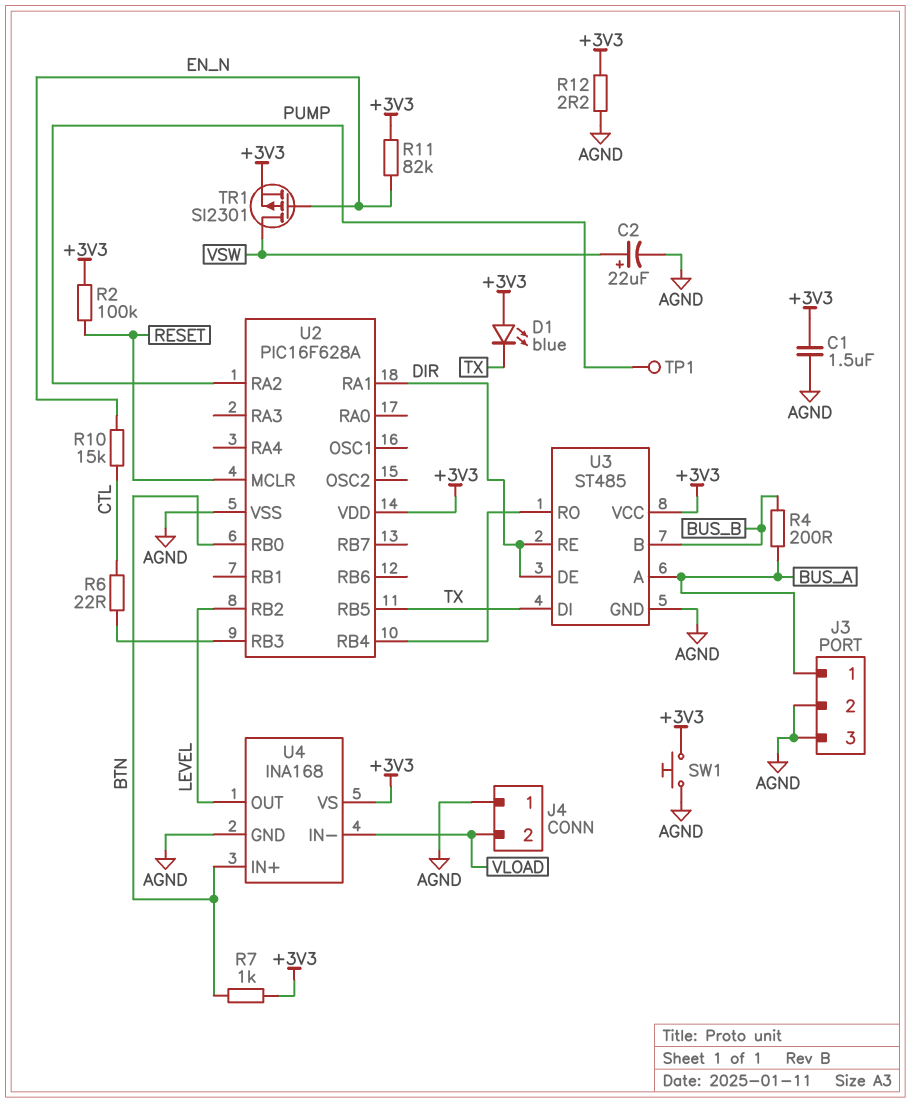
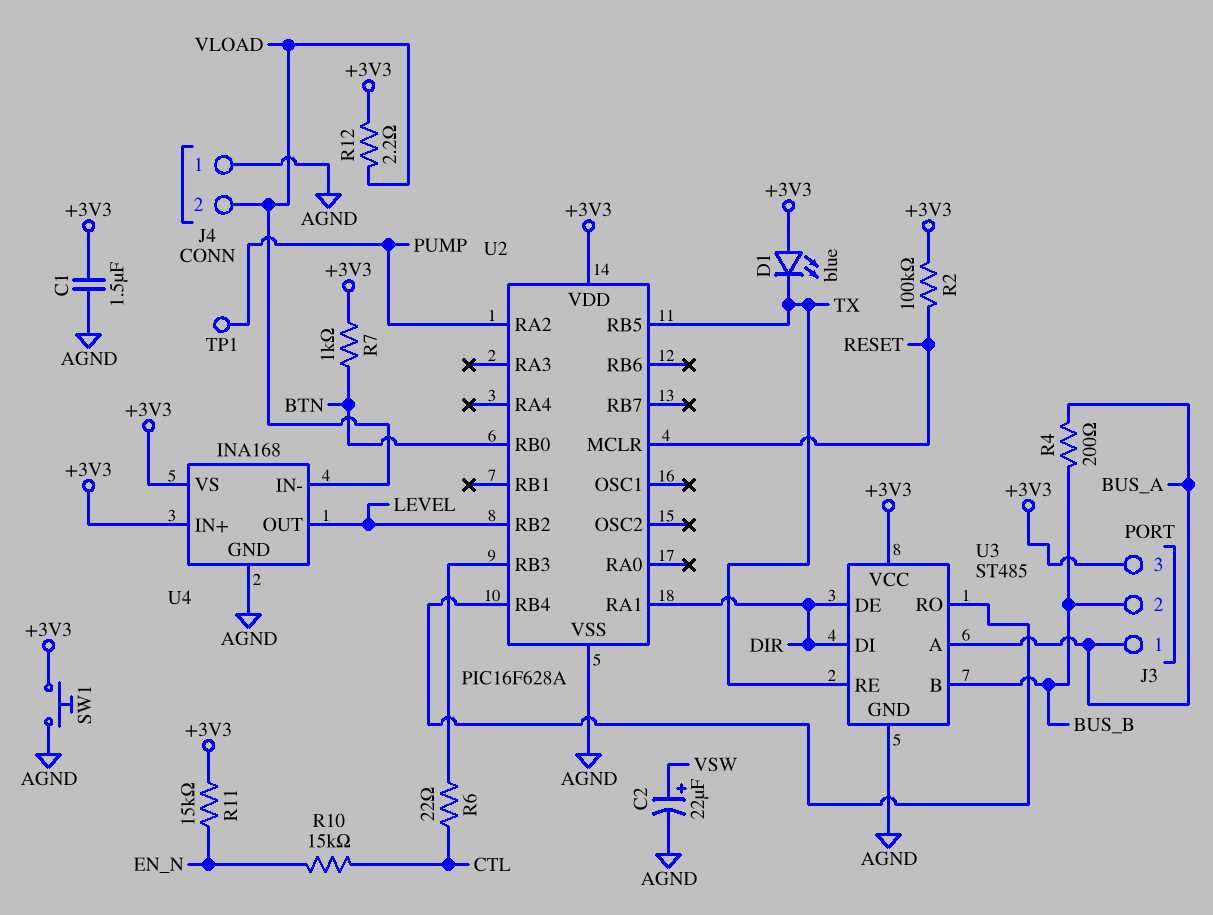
J3 pin 2: AGND -> BUS_B
J3 pin 3: AGND -> +3V3
R11: 82k (+3V3, EN_N) -> 15k (+3V3, EN_N)
R12: 2.2 (+3V3, AGND) -> 2.2 (+3V3, VLOAD)
TR1: PMOS SI2301 (G EN_N, D VSW, S +3V3) -> none
U3 pin DI: TX -> DIR
U3 pin RE: DIR -> TX
U4 pin IN+: BTN -> +3V3

